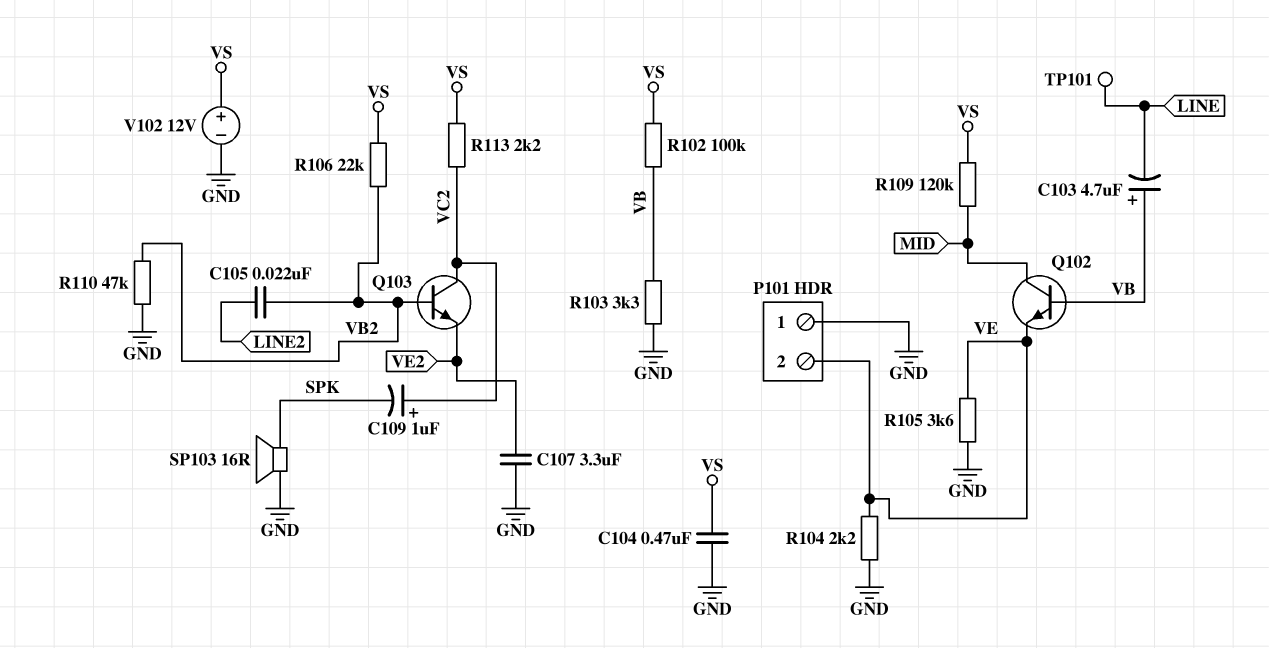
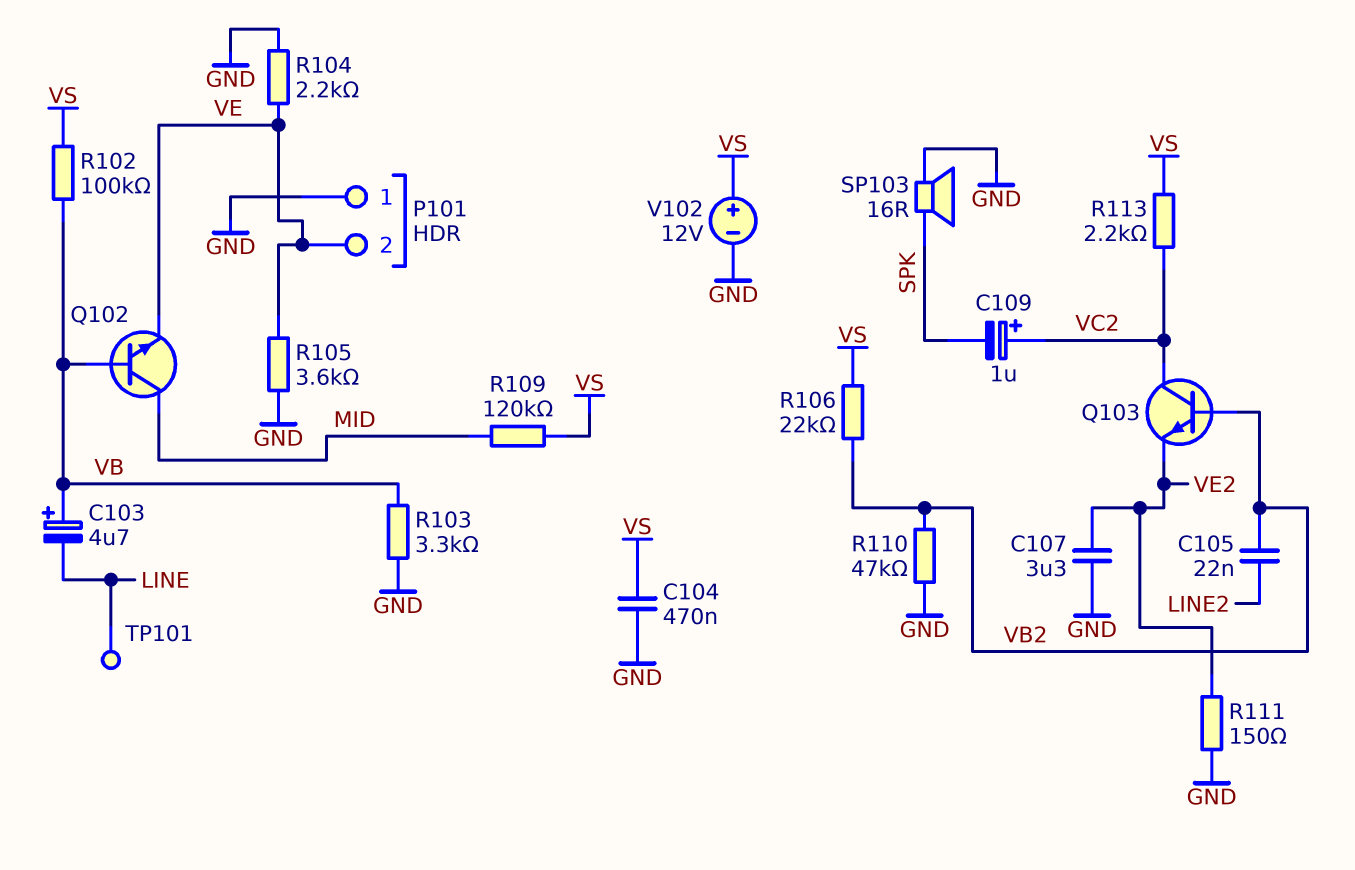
R111: none -> 150 (GND, VE2)

